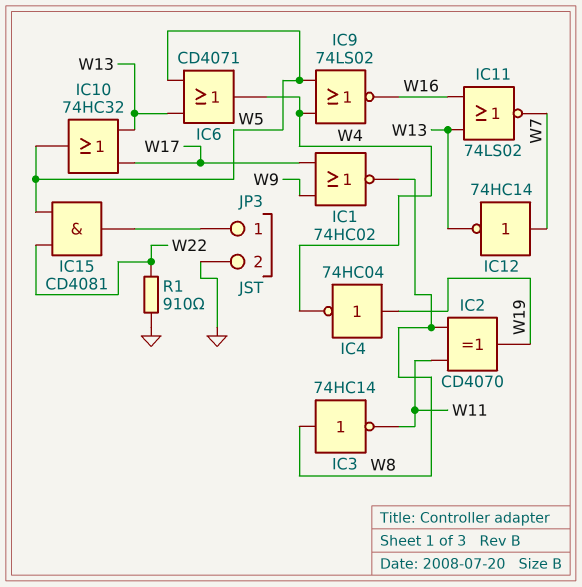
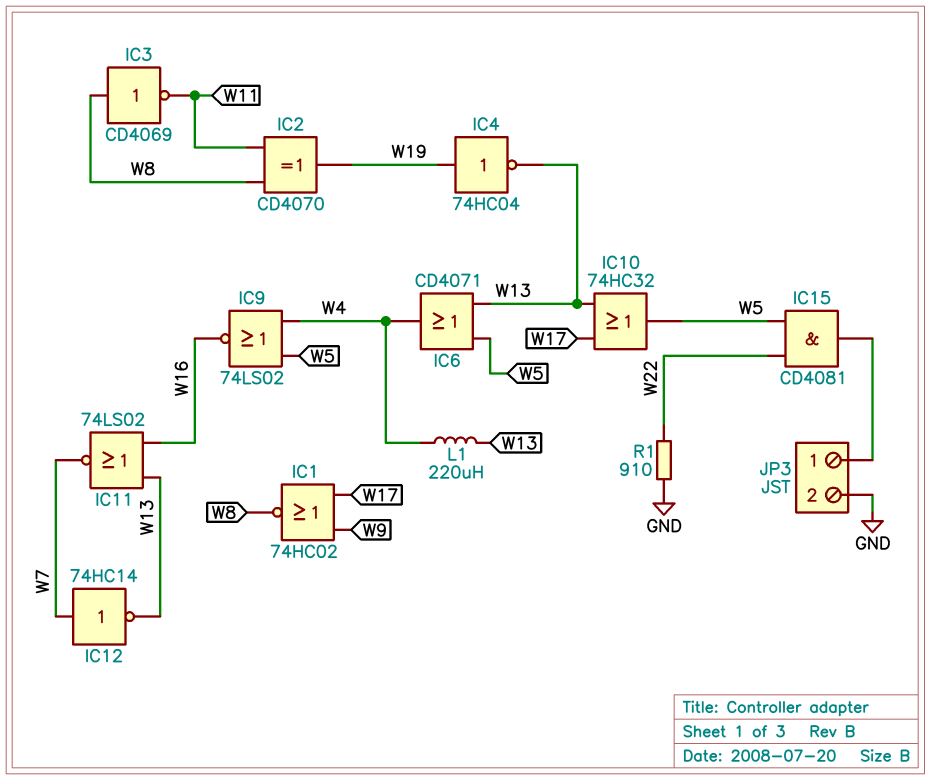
IC3: NOT 74HC14 (in W8, out W11) -> NOT CD4069 (in W8, out W11)
IC4: NOT 74HC04 (in W19, out W4) -> NOT 74HC04 (in W19, out W13)
L1: none -> 220uH (W4, W13)

